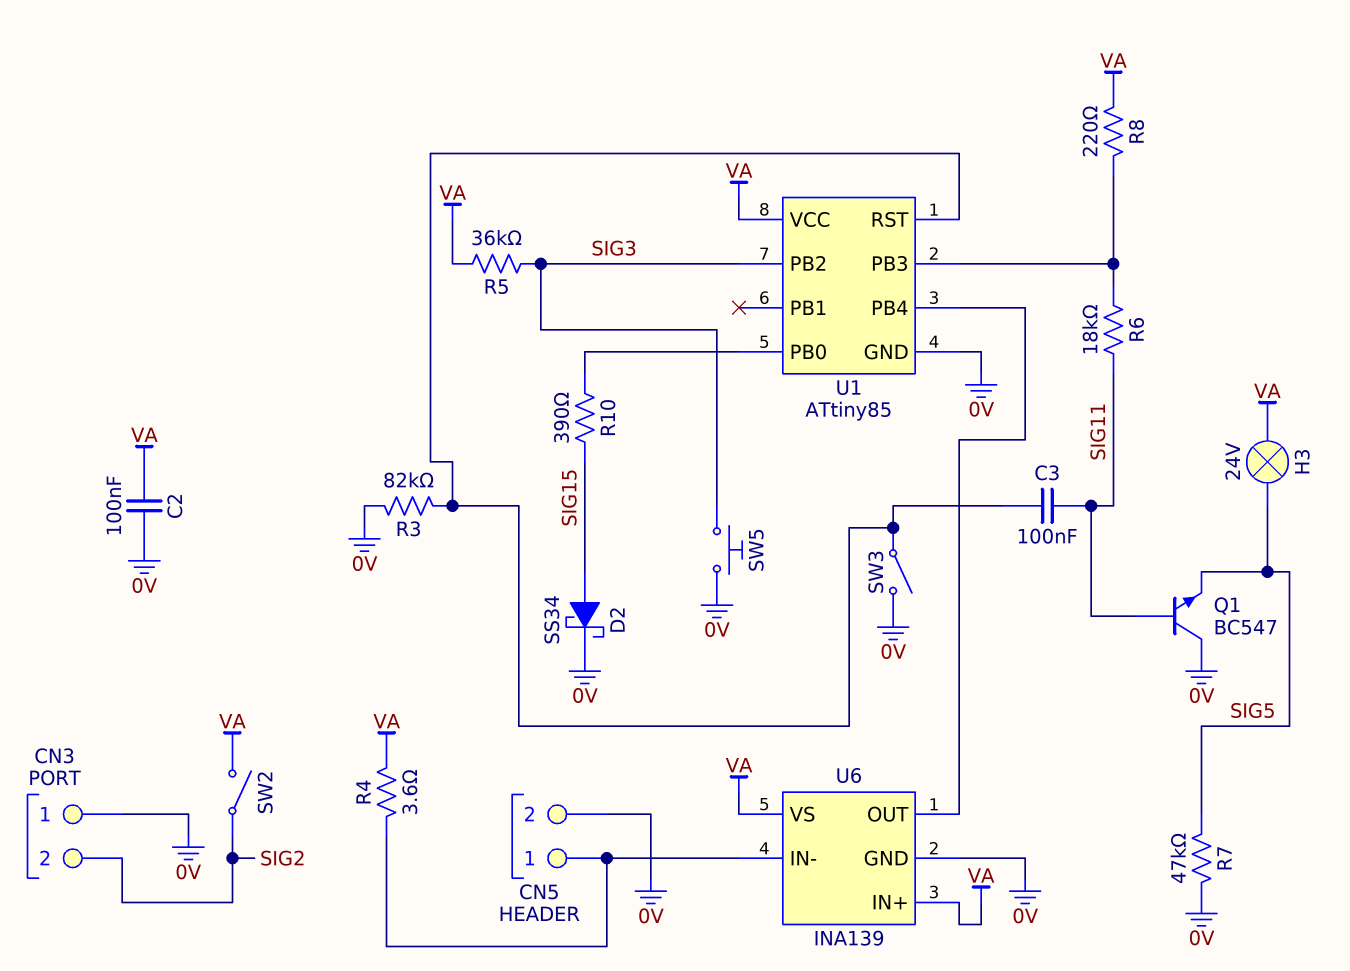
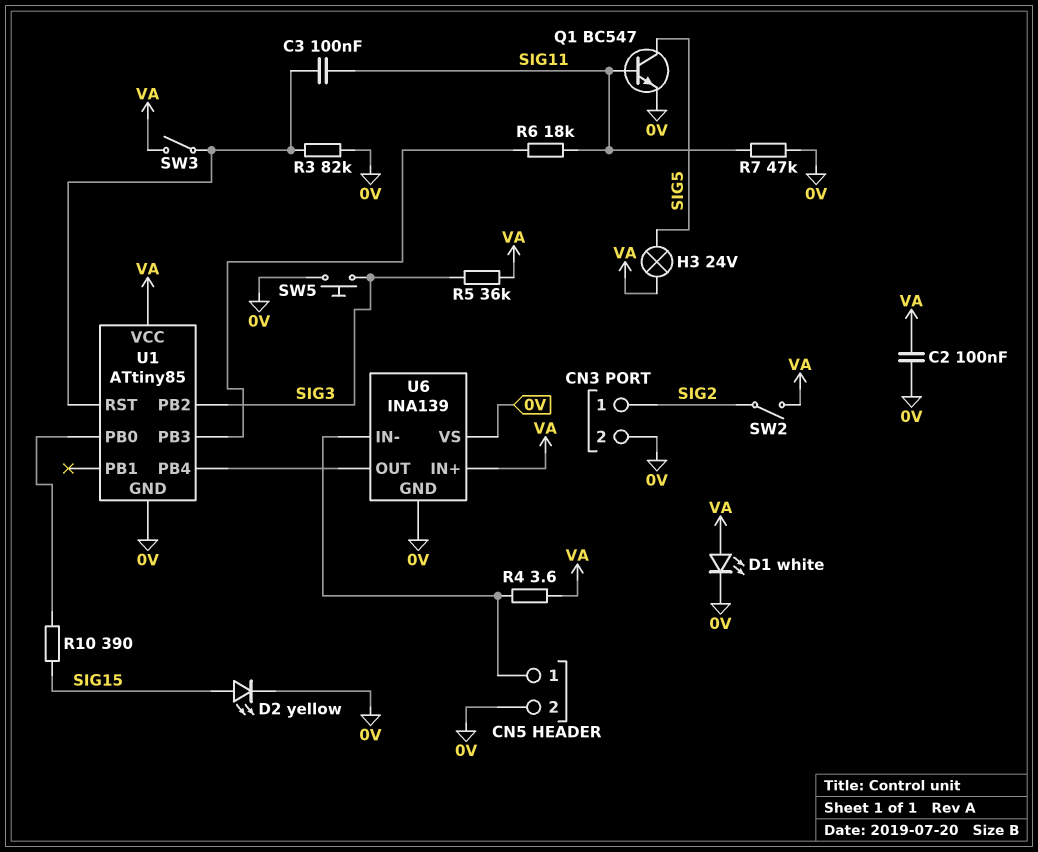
CN3 pin 1: 0V -> SIG2
CN3 pin 2: SIG2 -> 0V
D1: none -> LED white (A VA, K 0V)
D2: schottky SS34 (A SIG15, K 0V) -> LED yellow (A SIG15, K 0V)
Q1: NPN BC547 (B SIG11, C 0V, E SIG5) -> NPN BC547 (B SIG11, C SIG5, E 0V)
R7: 47k (0V, SIG5) -> 47k (0V, SIG11)
R8: 220 (U1/PB3, VA) -> none
SW3: switch (0V, U1/RST) -> switch (U1/RST, VA)
U6 pin VS: VA -> 0V

